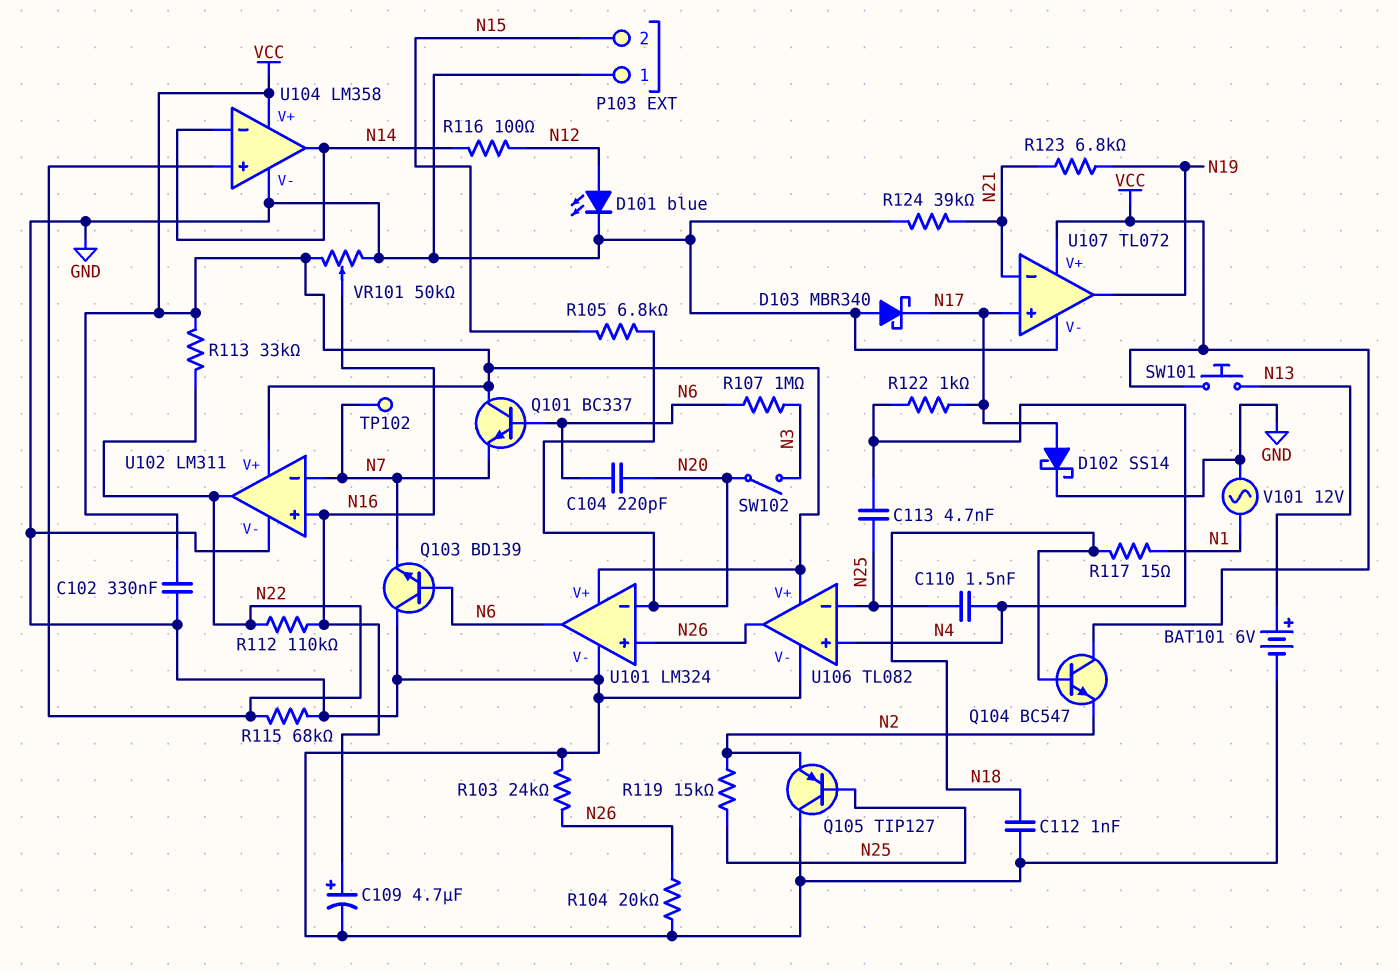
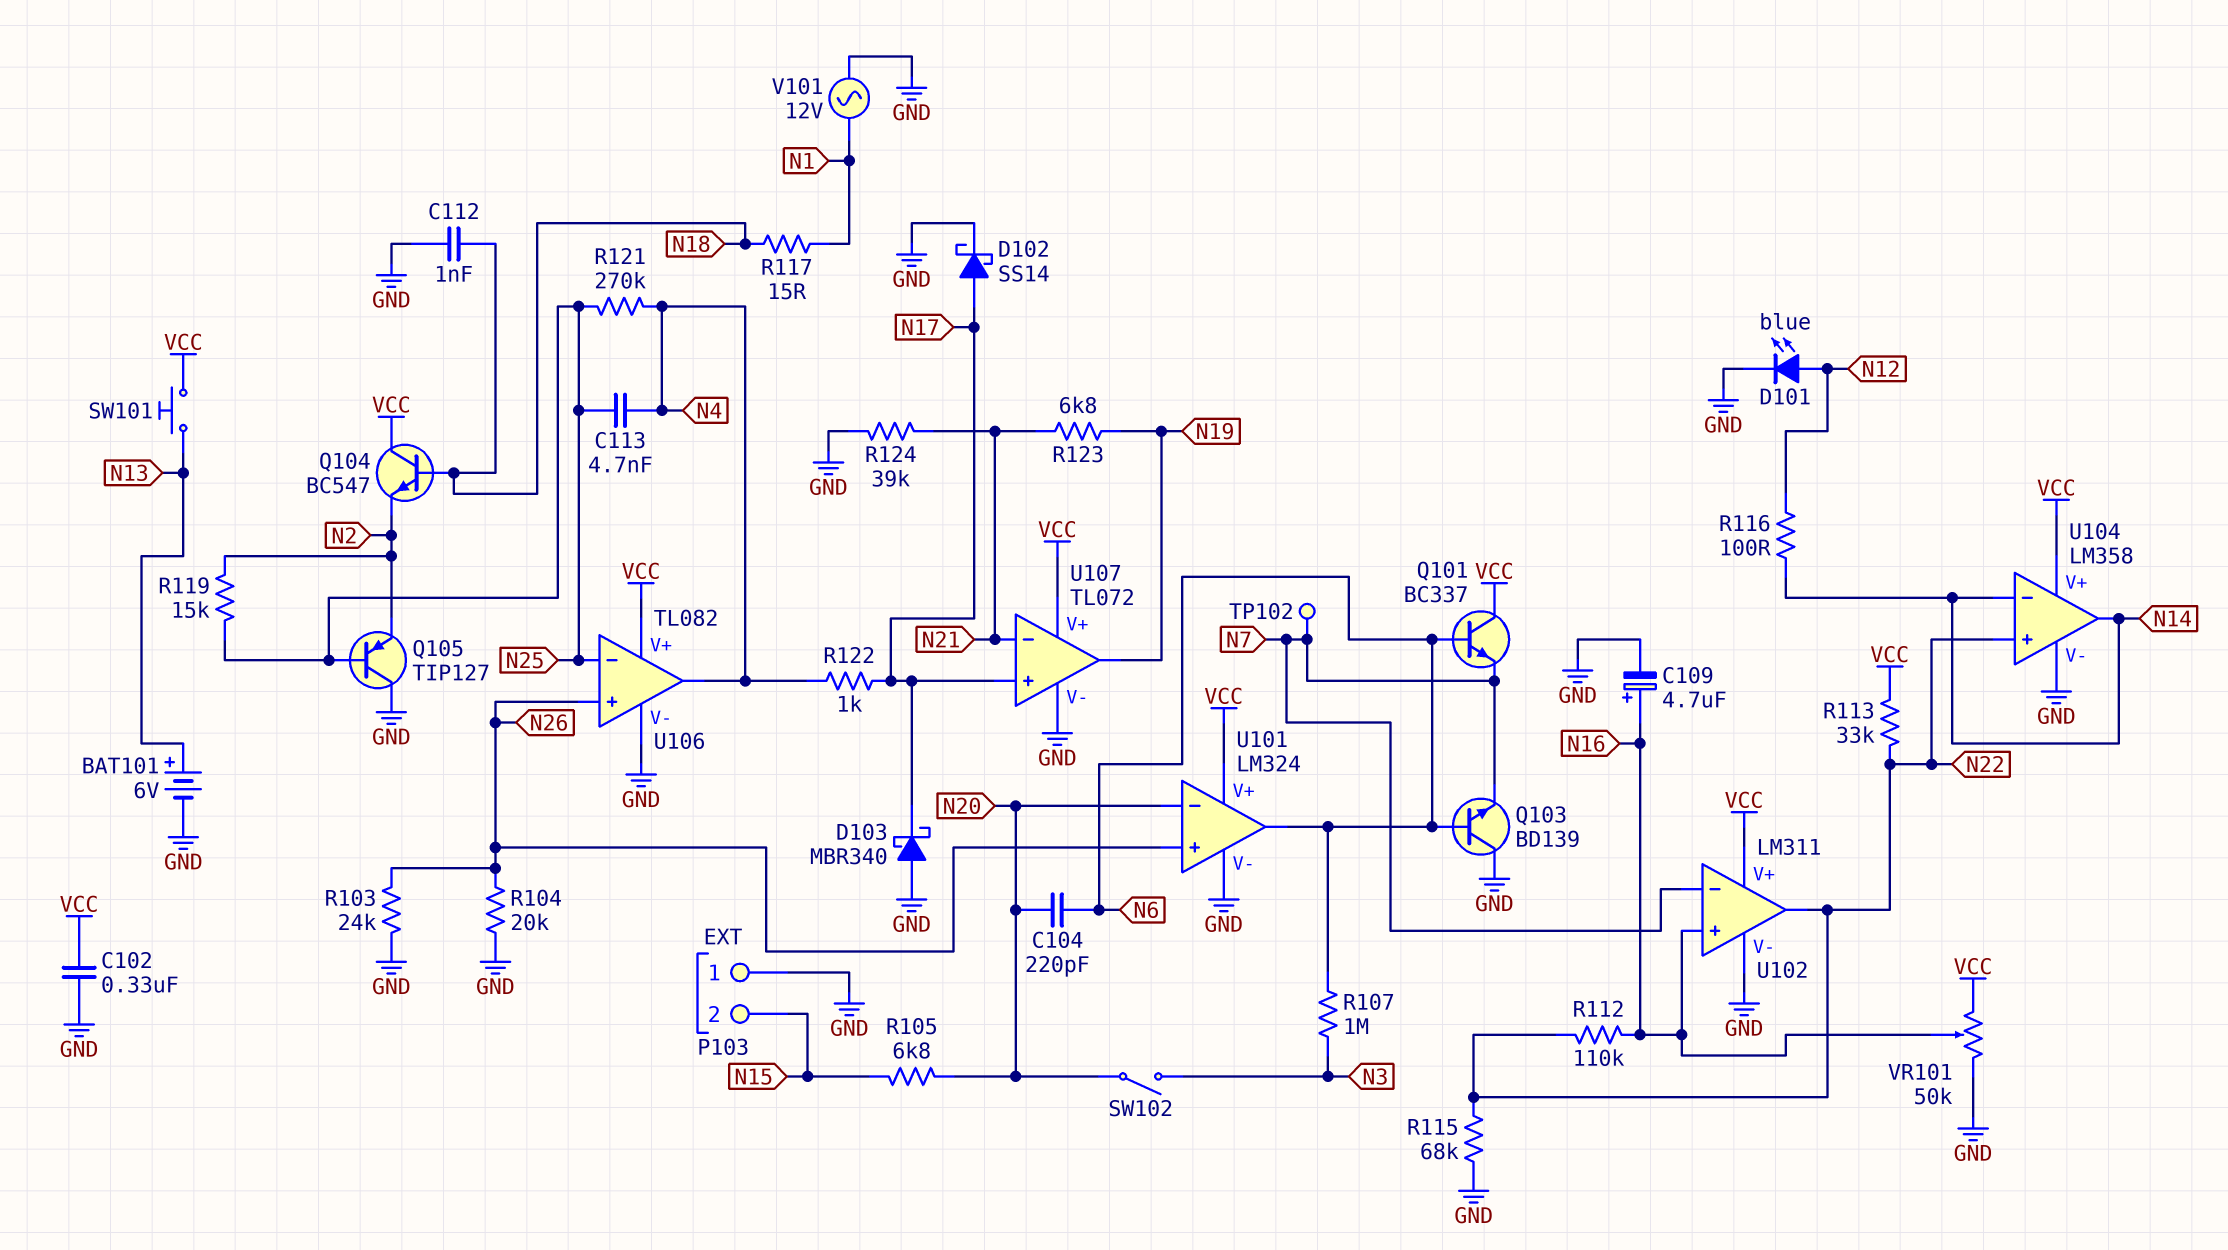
C110: 1.5nF (N4, N25) -> none
R121: none -> 270k (N4, N25)
U106 pin in+: N4 -> N26
U106 pin out: N26 -> N4

